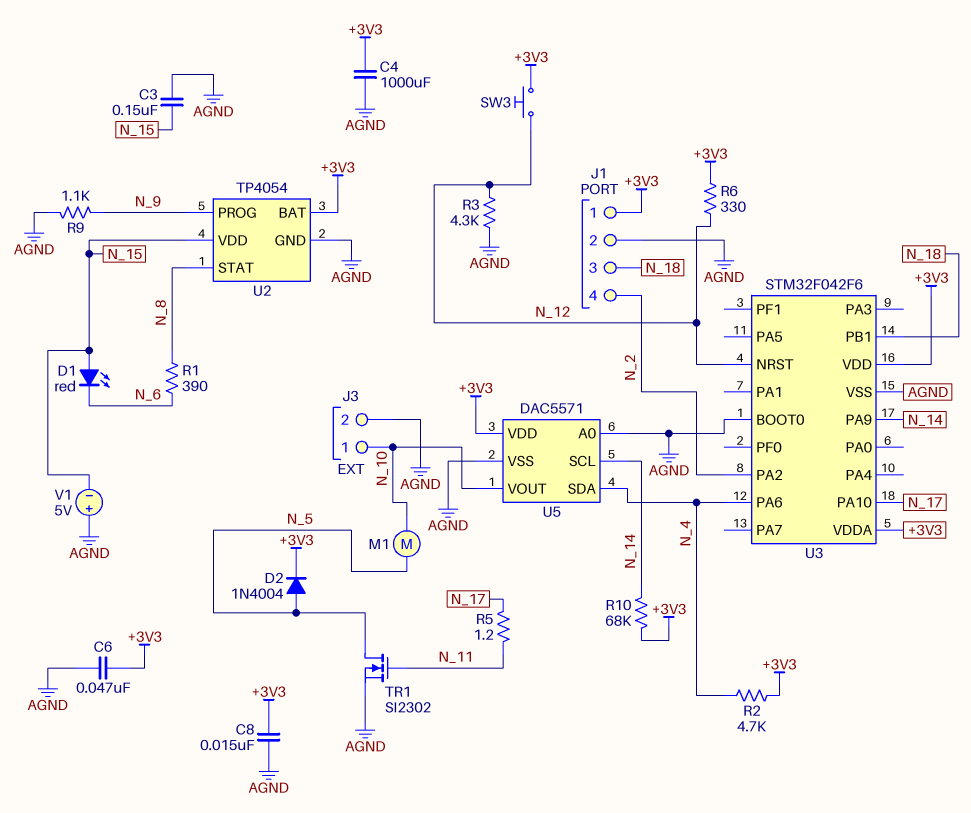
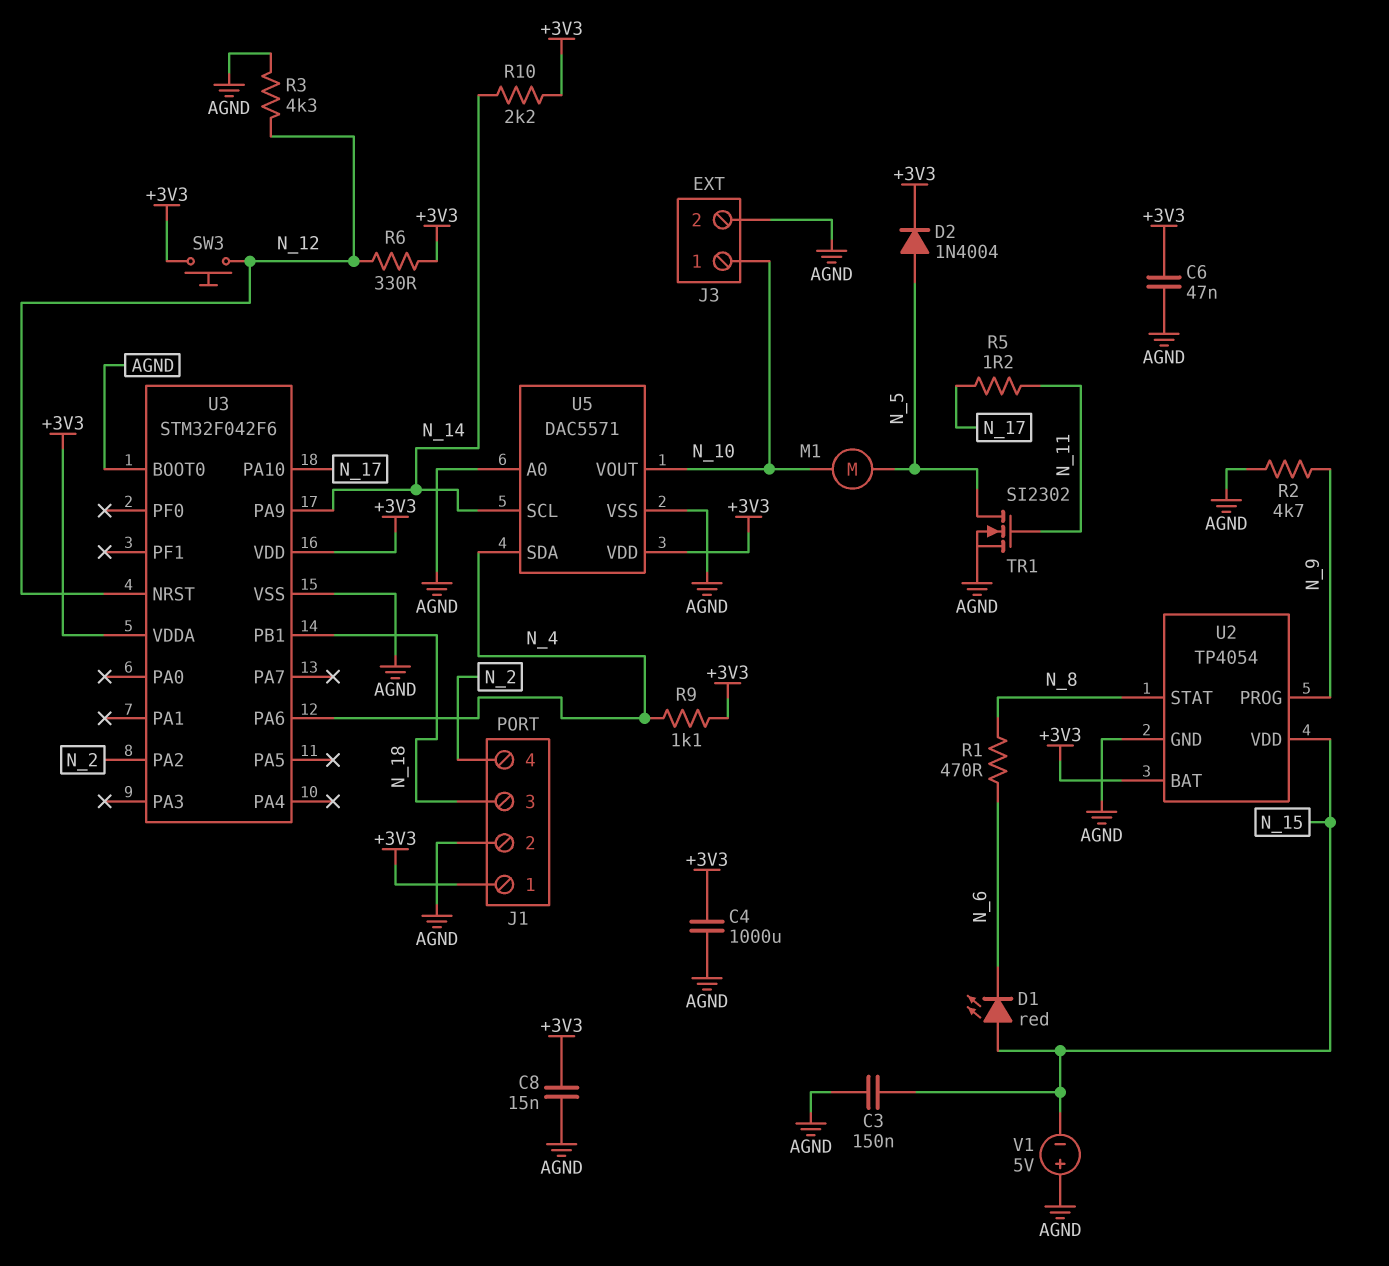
R1: 390 (N_6, N_8) -> 470 (N_6, N_8)
R2: 4.7k (+3V3, N_4) -> 4.7k (AGND, N_9)
R9: 1.1k (AGND, N_9) -> 1.1k (+3V3, N_4)
R10: 68k (+3V3, N_14) -> 2.2k (+3V3, N_14)

